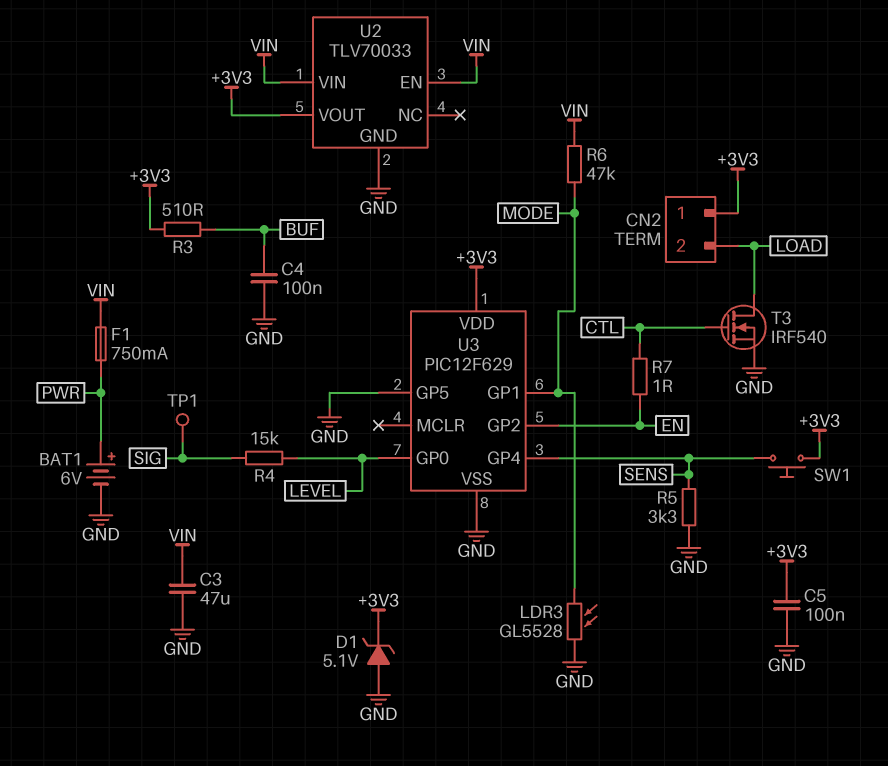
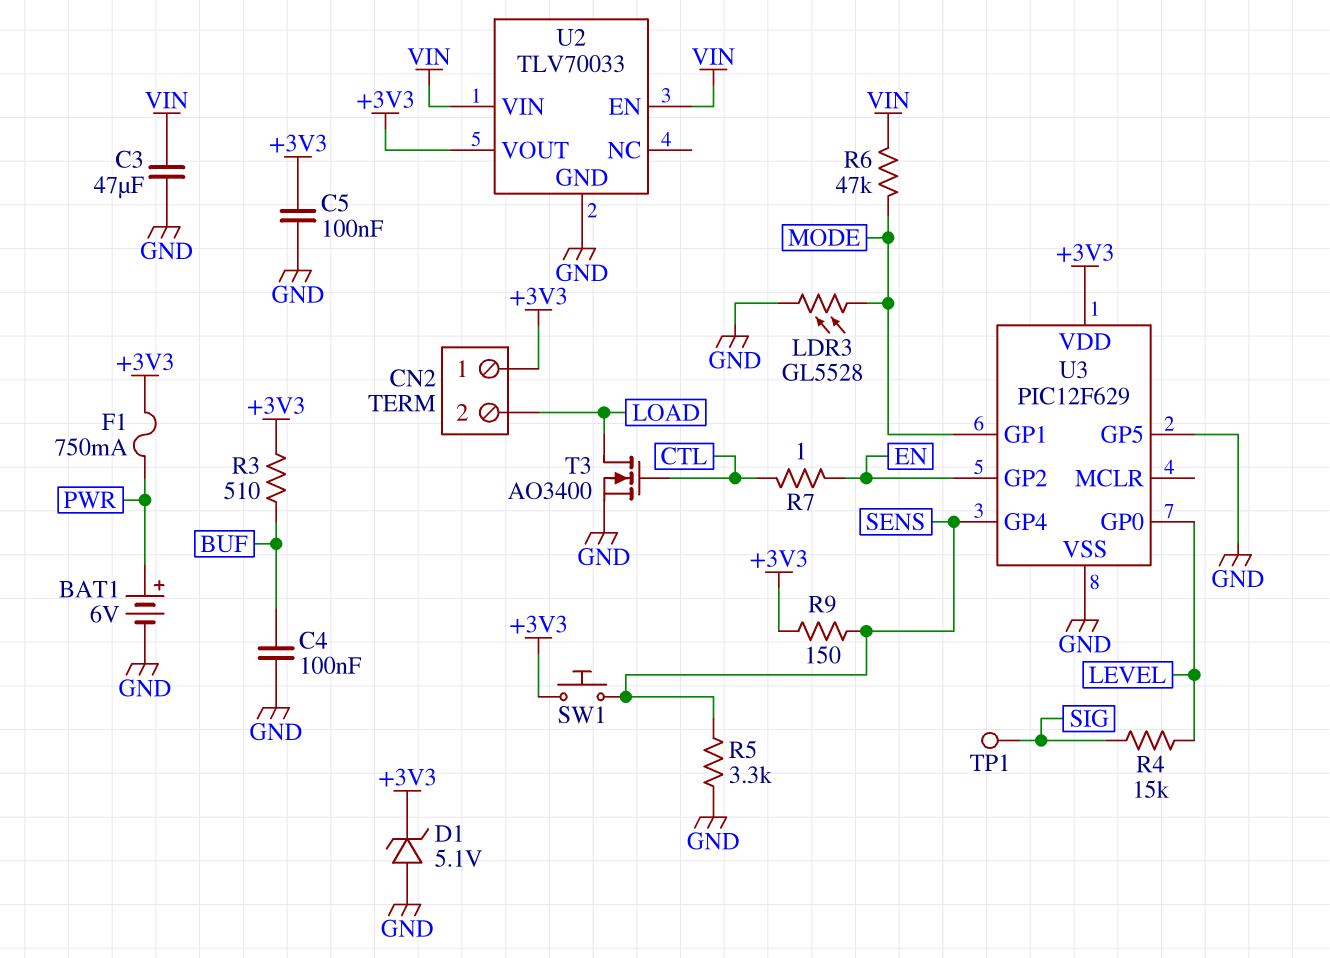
F1: 750mA (PWR, VIN) -> 750mA (+3V3, PWR)
R9: none -> 150 (+3V3, SENS)
T3: NMOS IRF540 (G CTL, D LOAD, S GND) -> NMOS AO3400 (G CTL, D LOAD, S GND)

